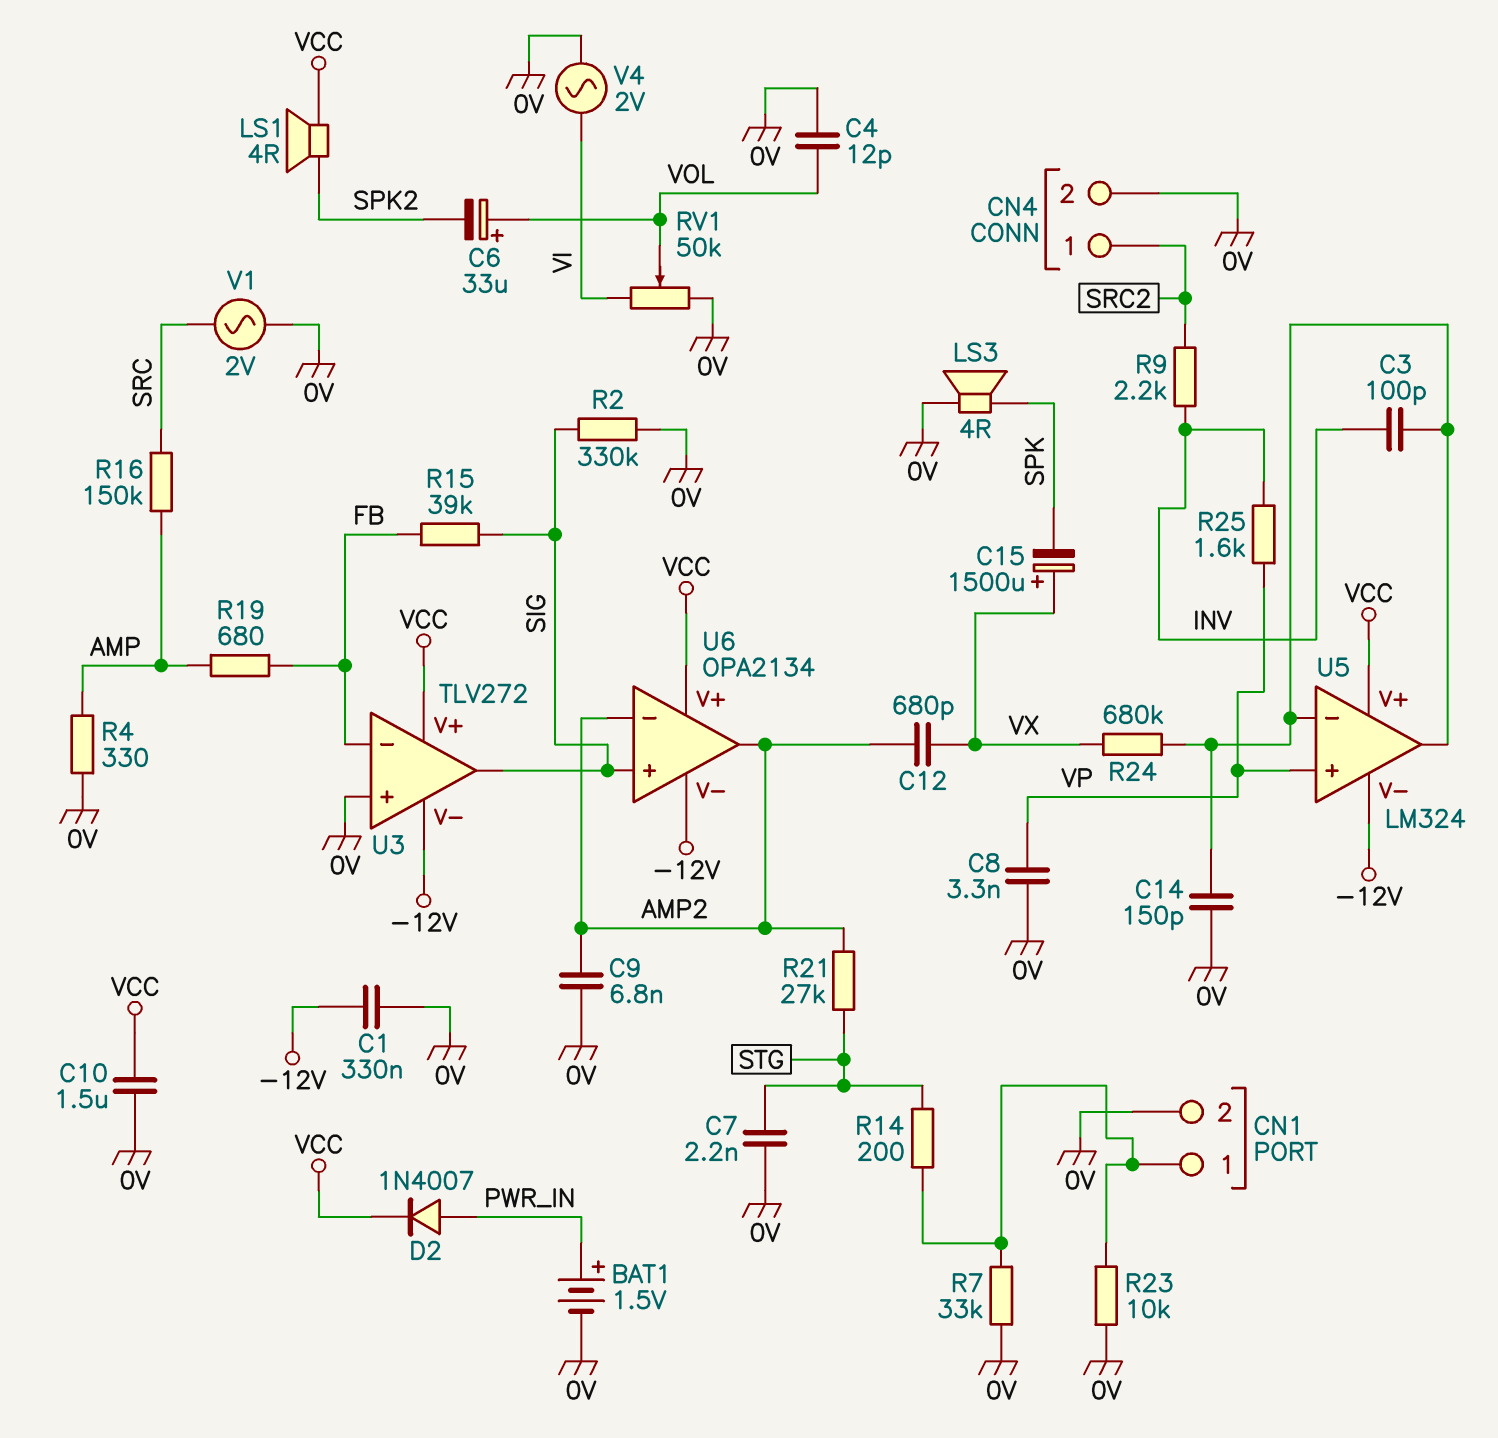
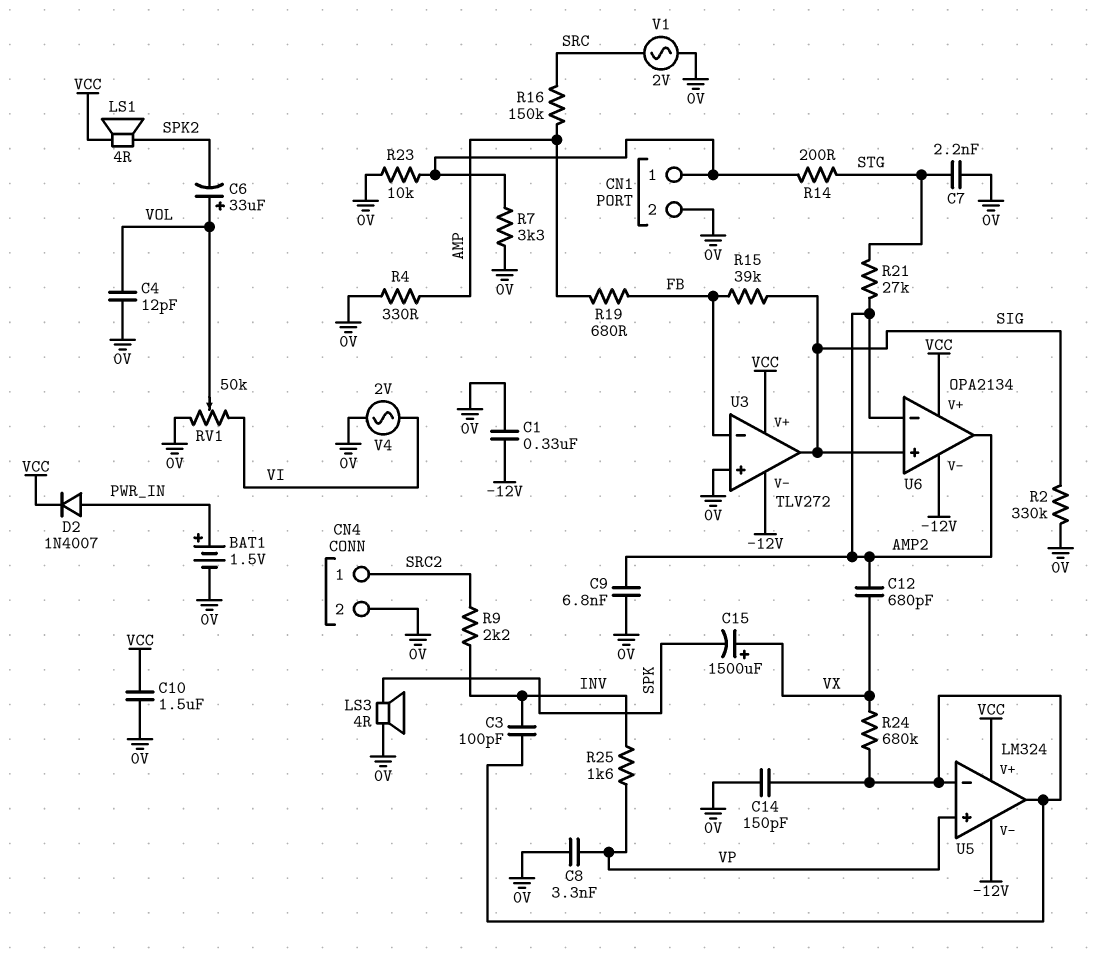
R7: 33k (0V, CN1/1) -> 3.3k (0V, CN1/1)

